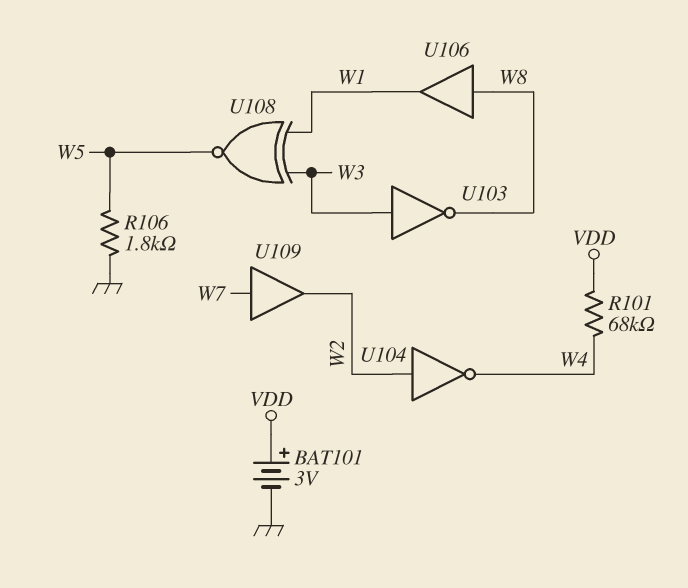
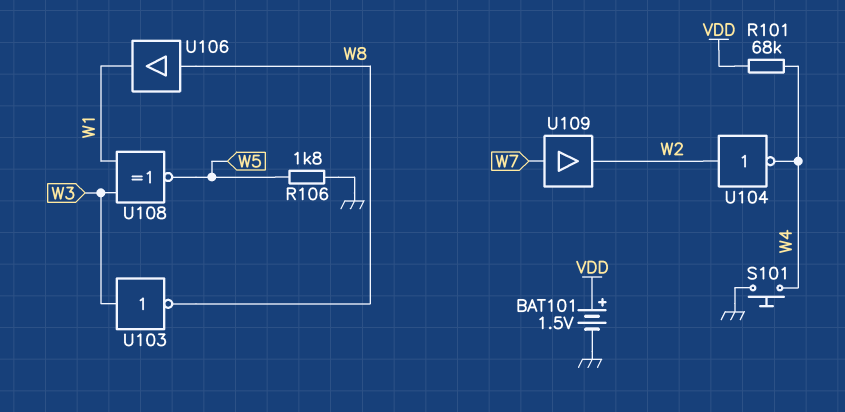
BAT101: 3V (plus VDD, minus GND) -> 1.5V (plus VDD, minus GND)
S101: none -> button (GND, W4)

